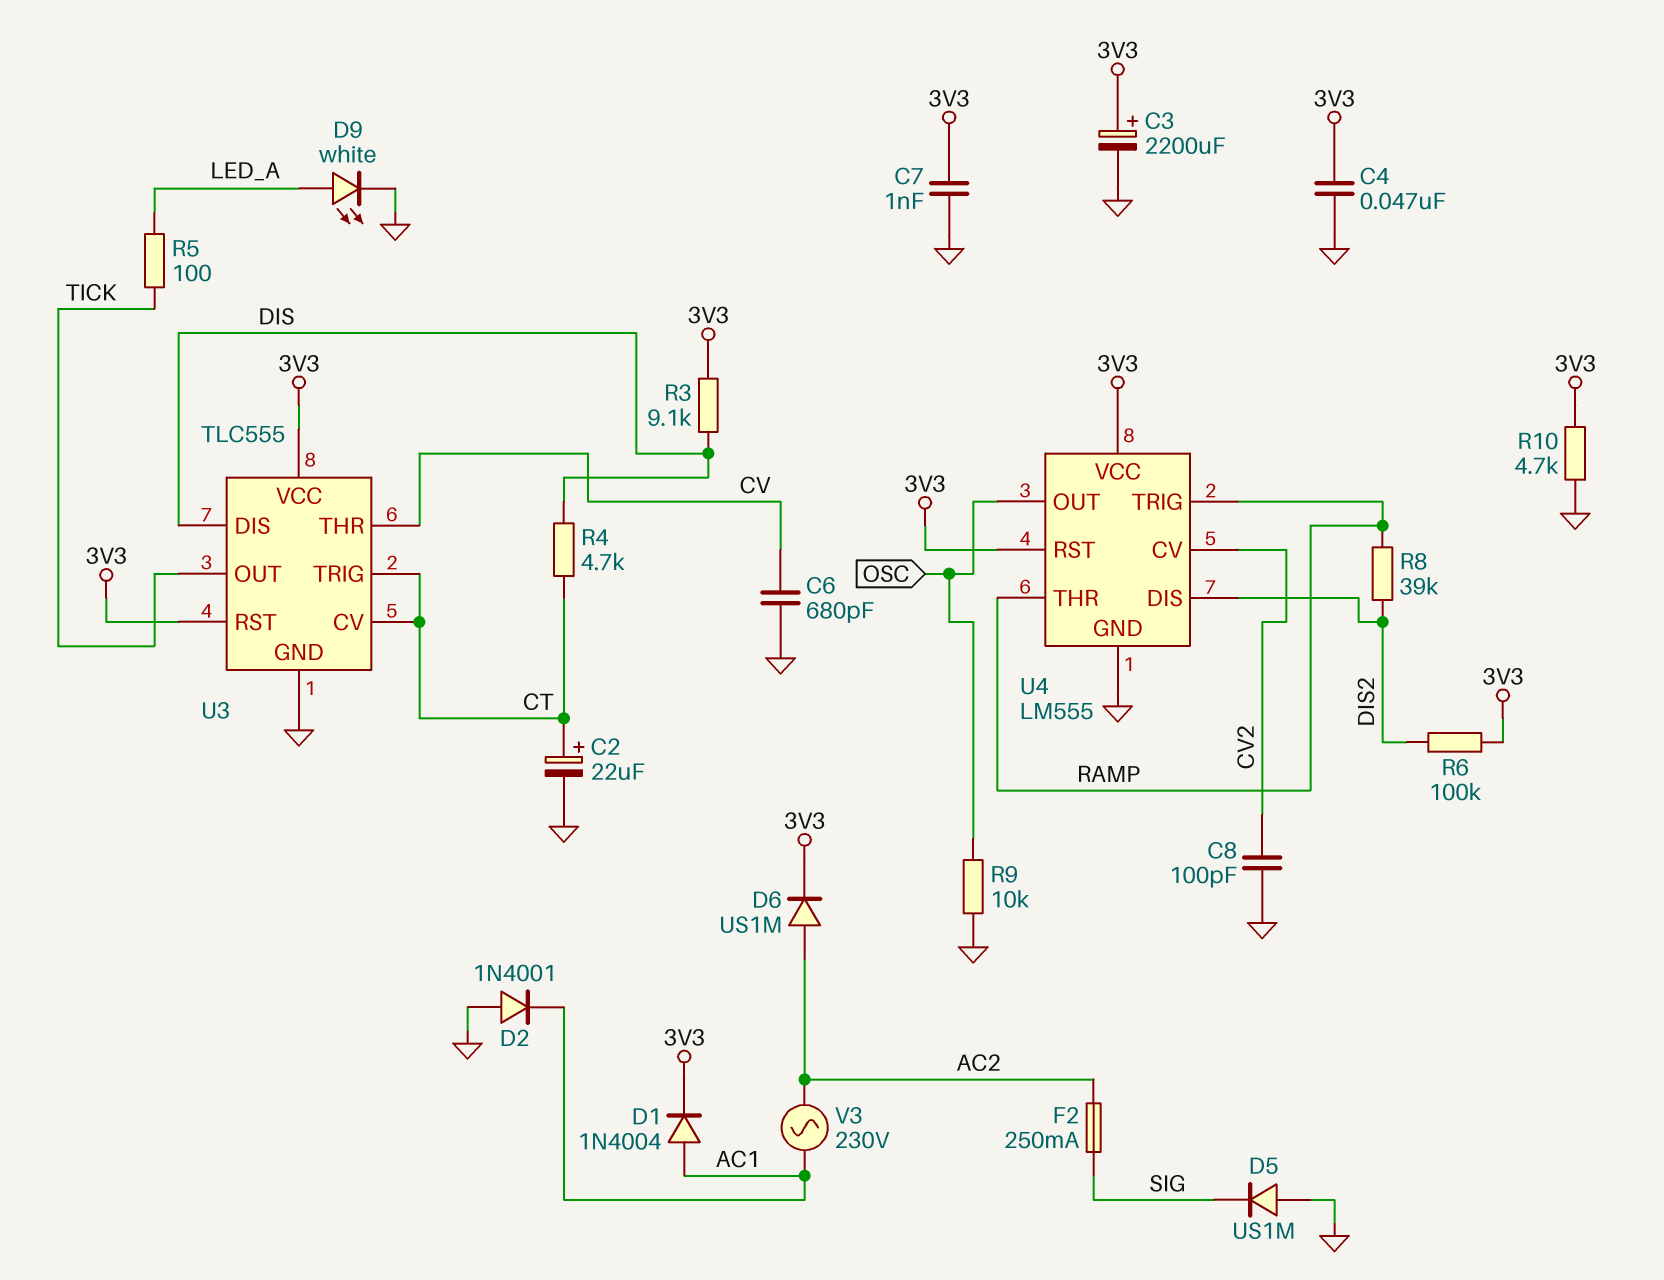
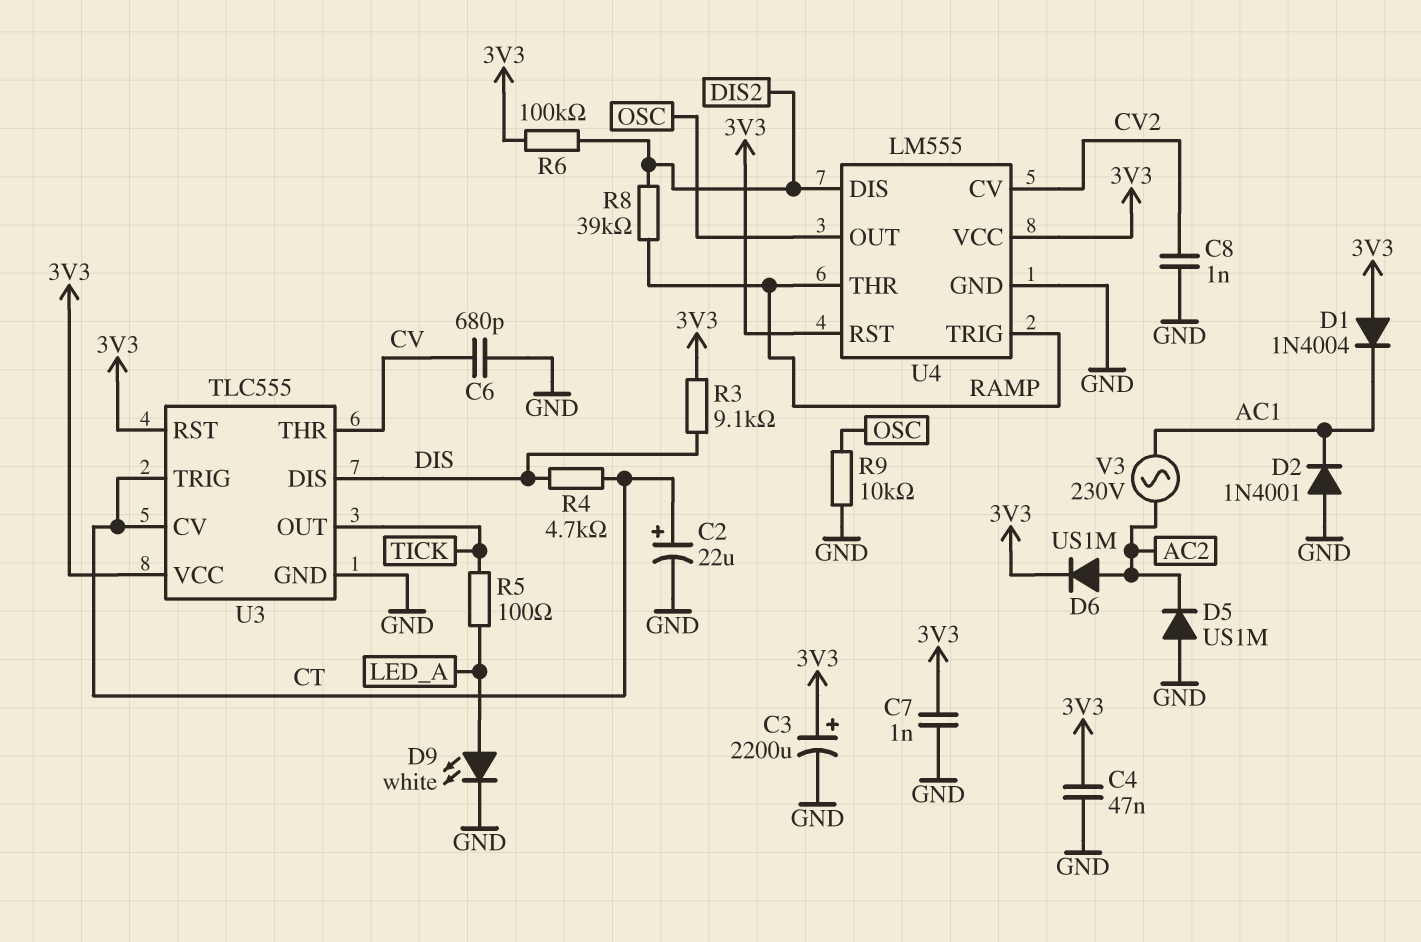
C8: 100pF (CV2, GND) -> 1nF (CV2, GND)
D1: diode 1N4004 (A AC1, K 3V3) -> diode 1N4004 (A 3V3, K AC1)
D5: diode US1M (A GND, K SIG) -> diode US1M (A GND, K AC2)
F2: 250mA (AC2, SIG) -> none
R10: 4.7k (3V3, GND) -> none

